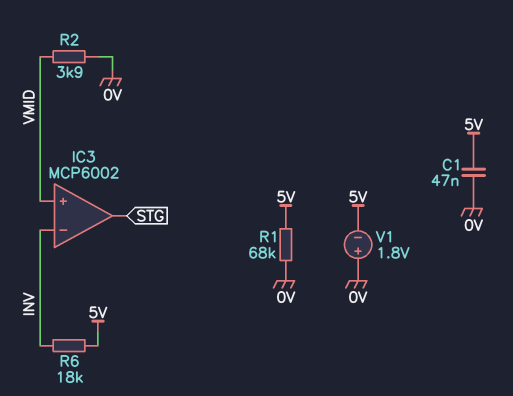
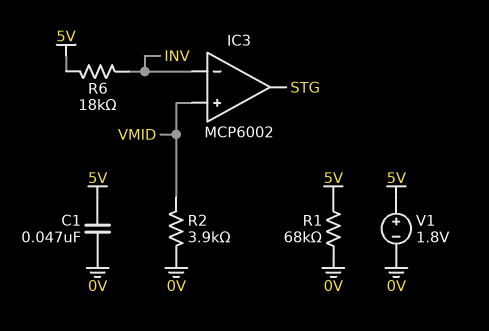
V1: 1.8V (plus 0V, minus 5V) -> 1.8V (plus 5V, minus 0V)

